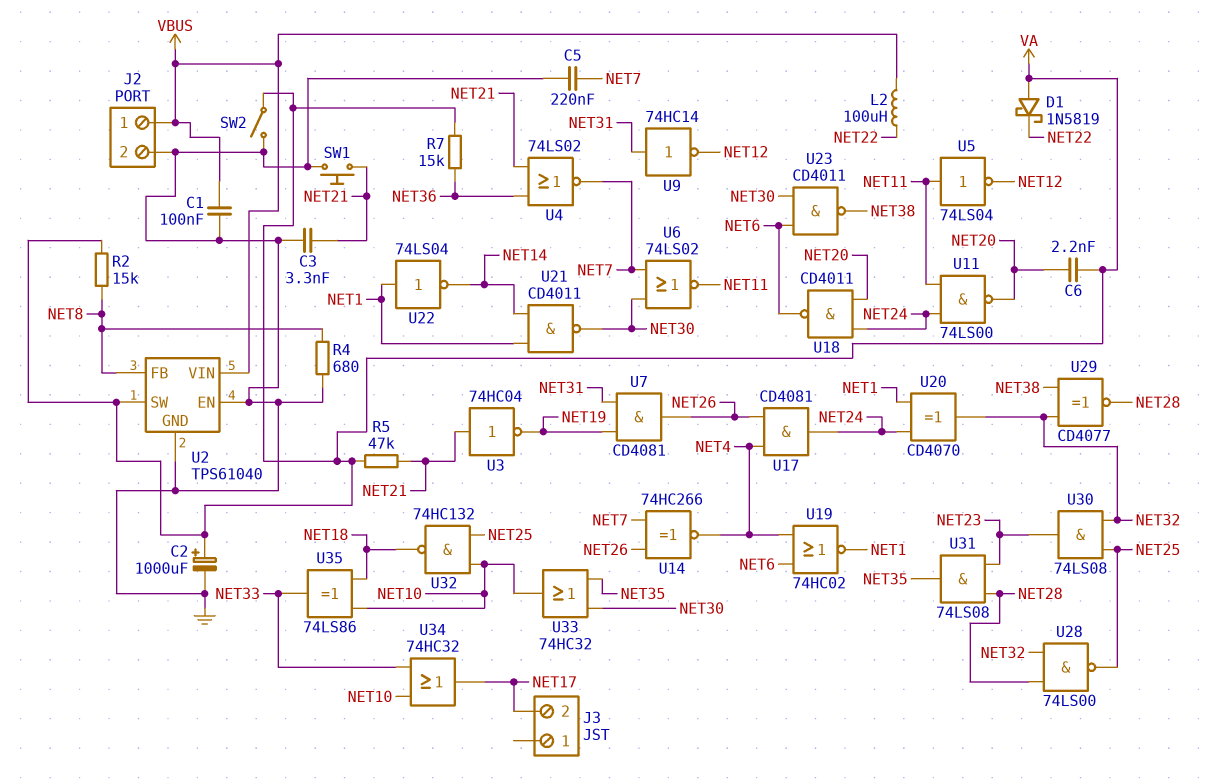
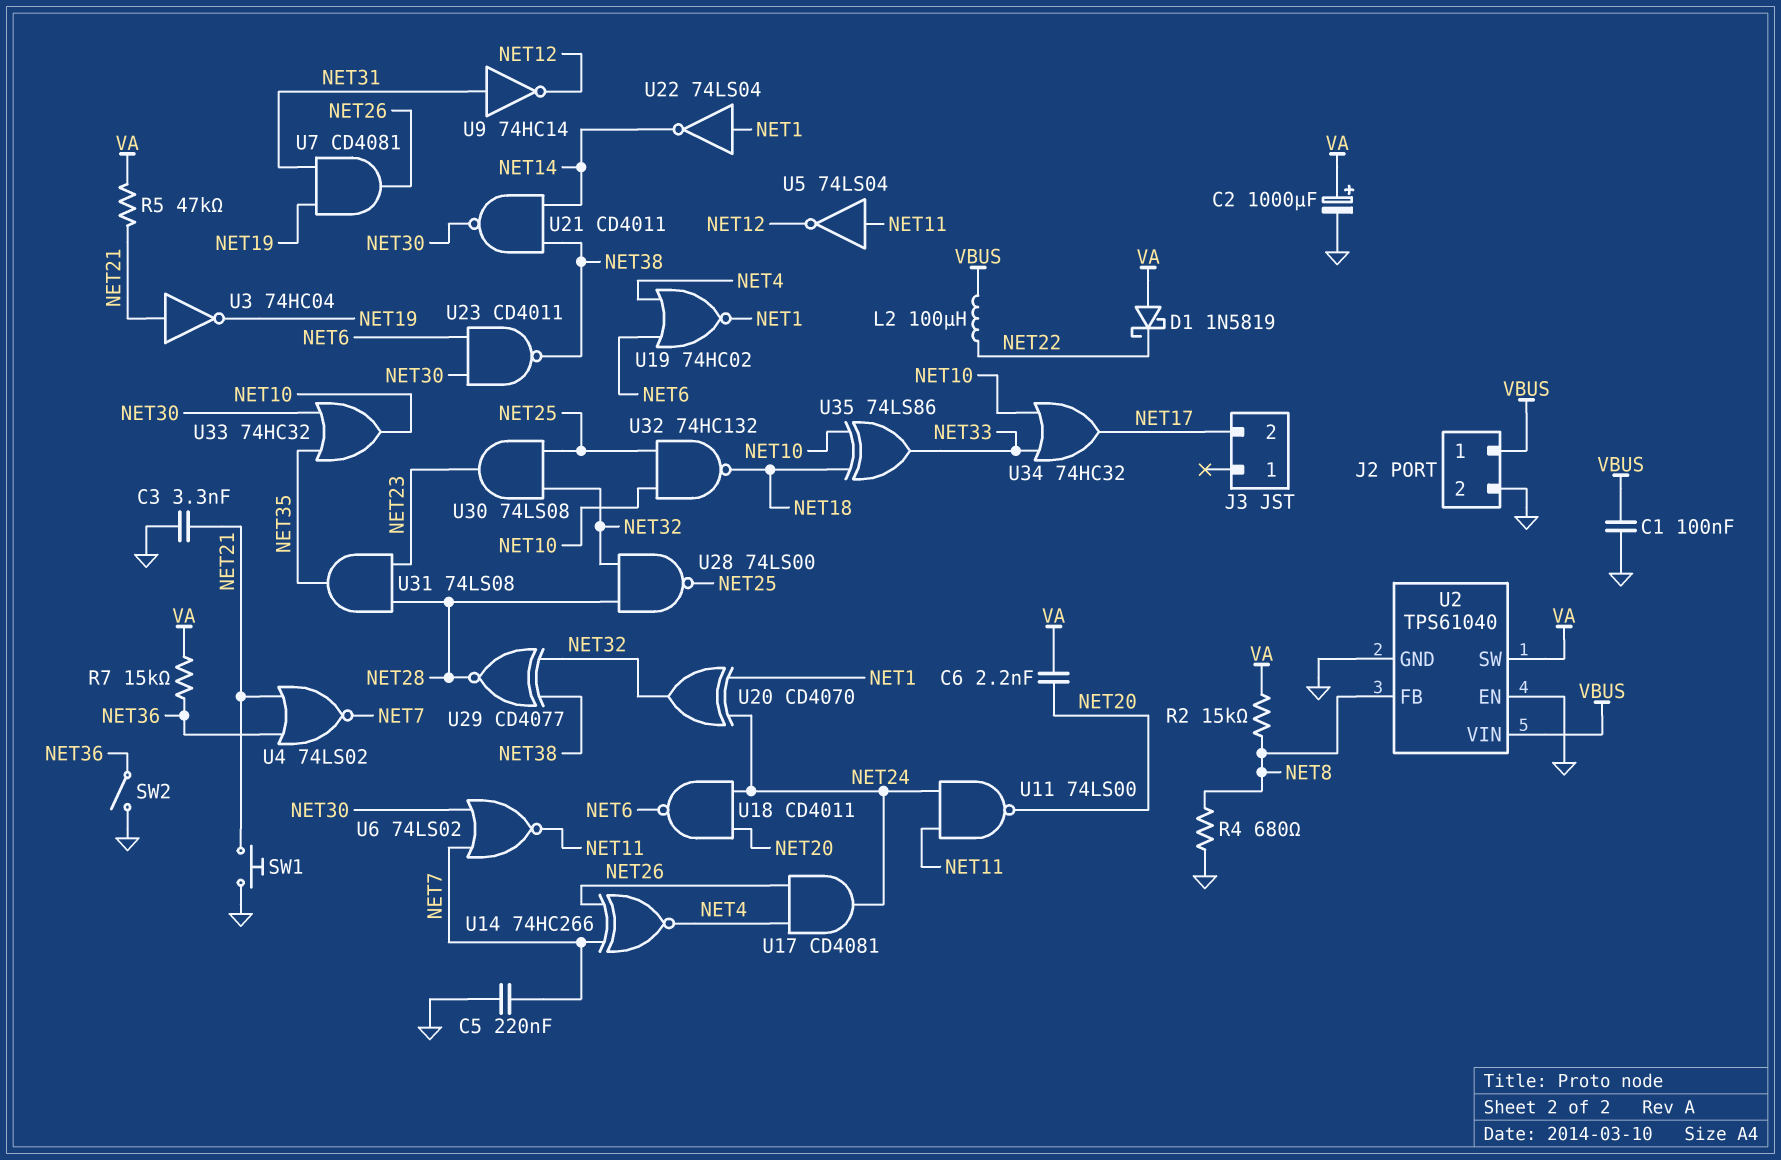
SW2: switch (GND, VA) -> switch (GND, NET36)
U21: NAND CD4011 (in NET1, in NET14, out NET30) -> NAND CD4011 (in NET14, in NET38, out NET30)

